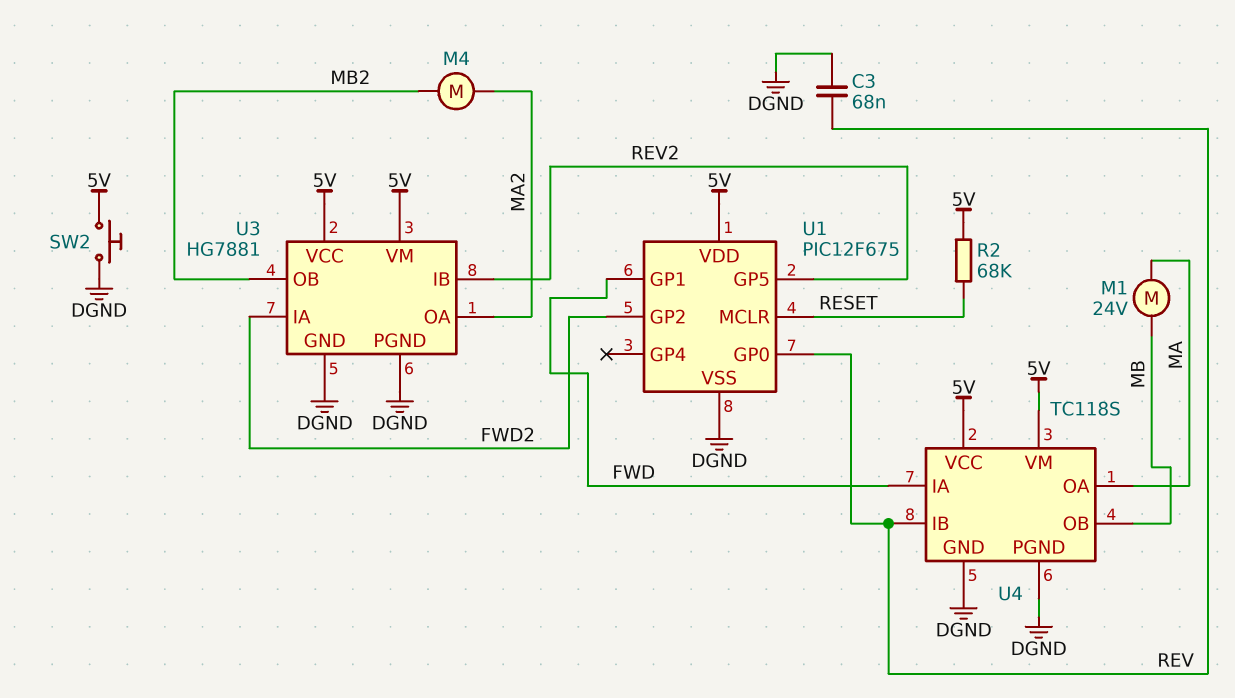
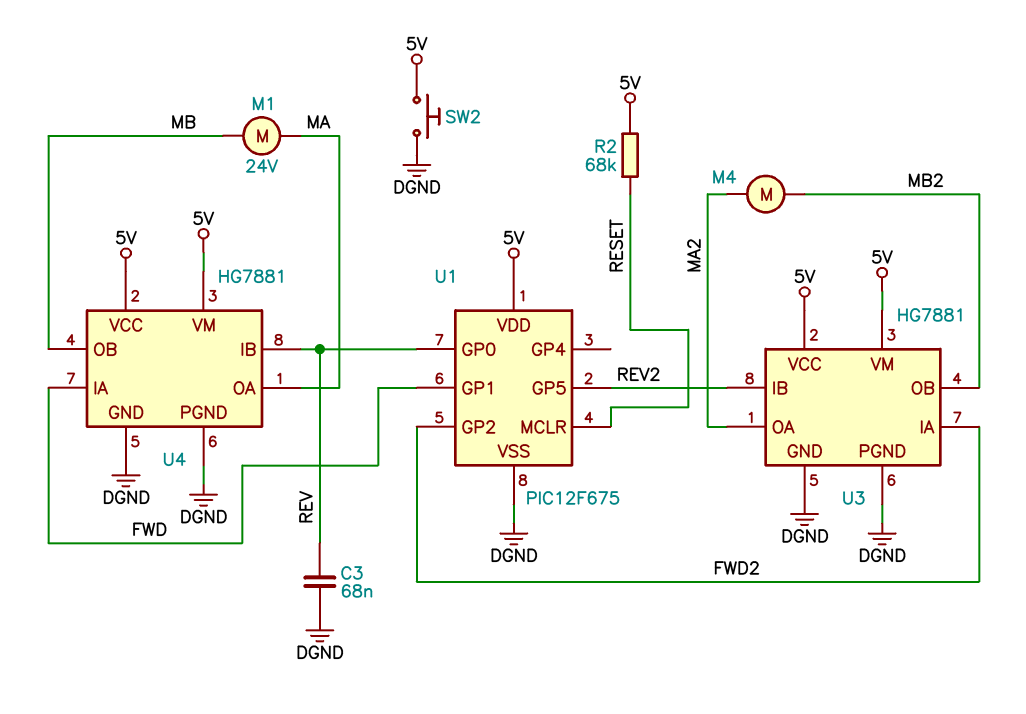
U4: TC118S -> HG7881

